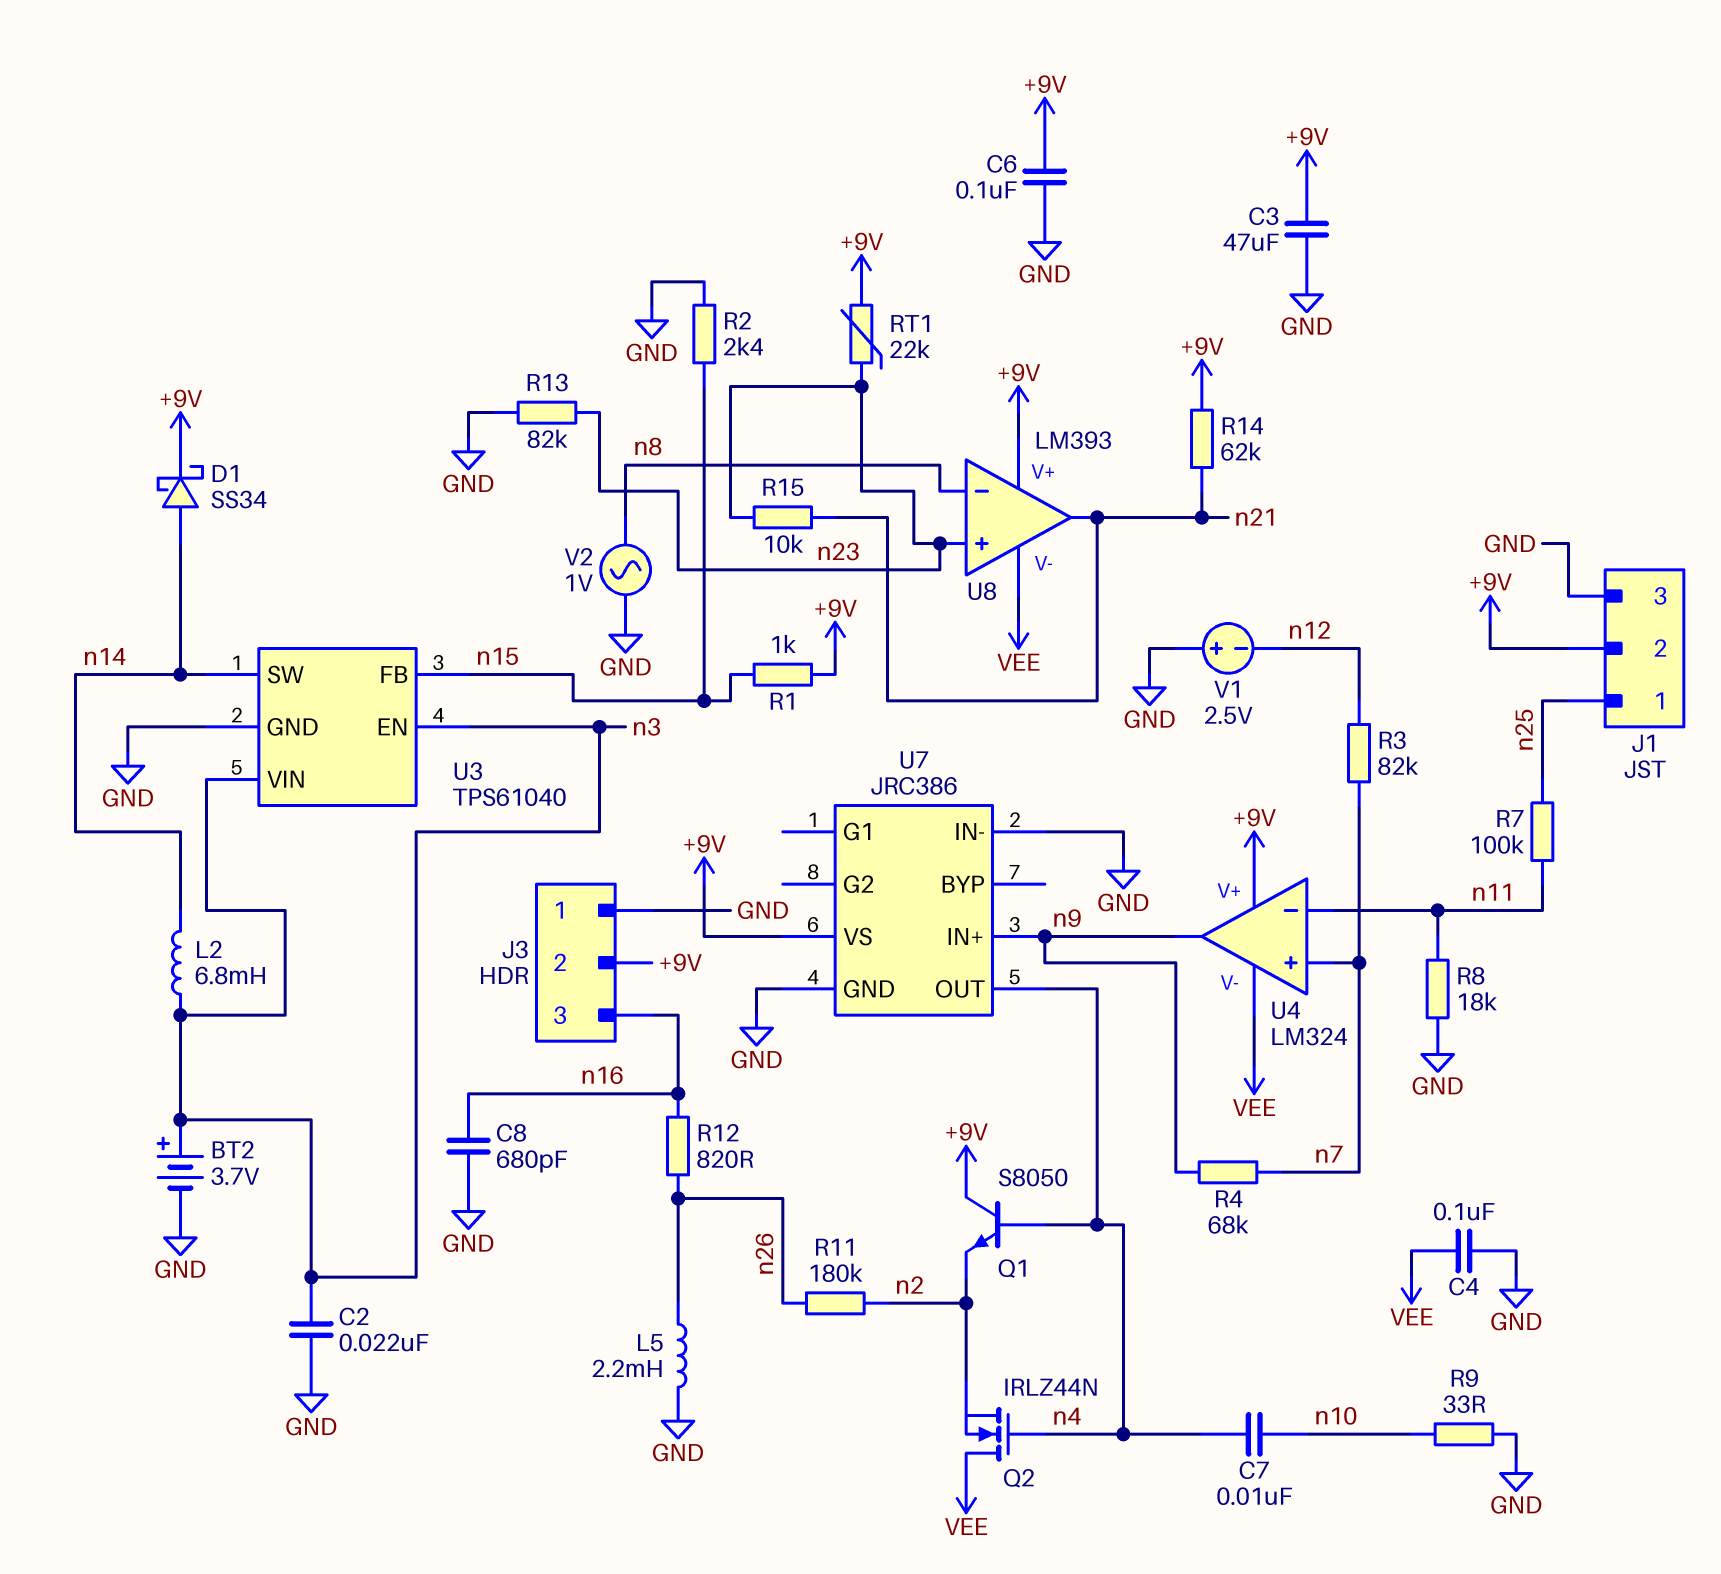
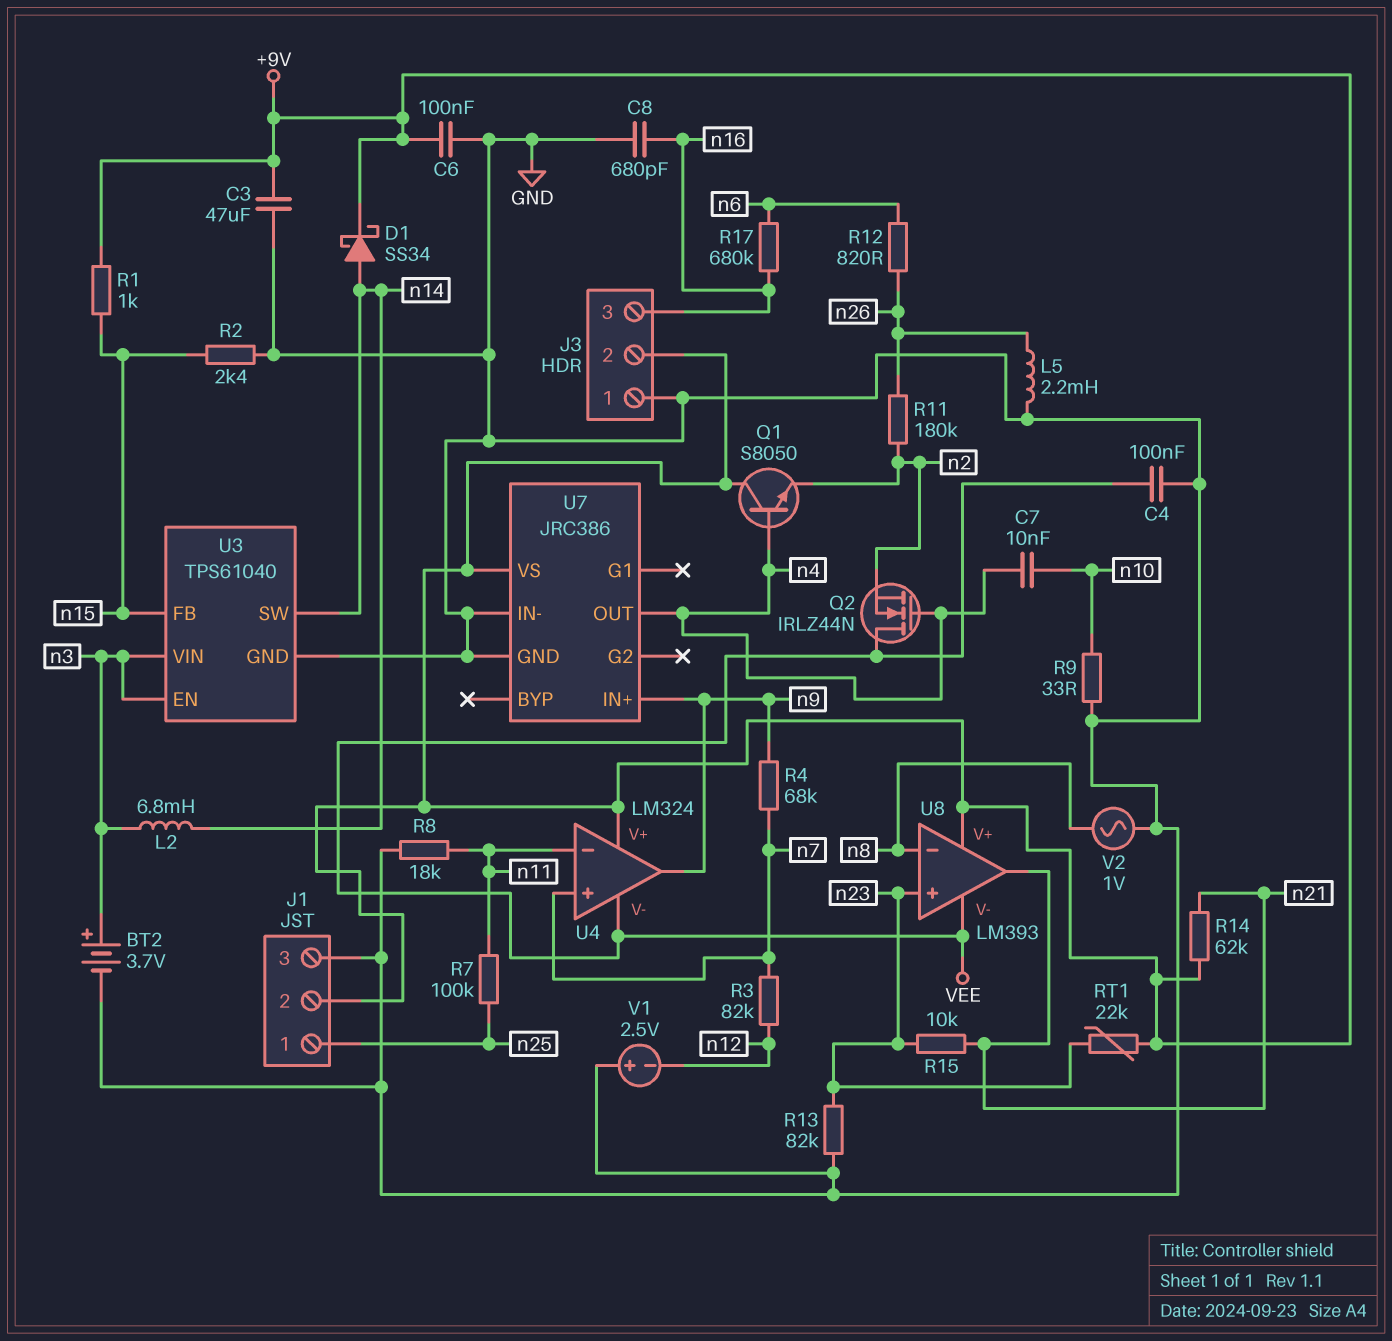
C2: 22nF (GND, n3) -> none
R12: 820 (n16, n26) -> 820 (n6, n26)
R17: none -> 680k (n6, n16)

